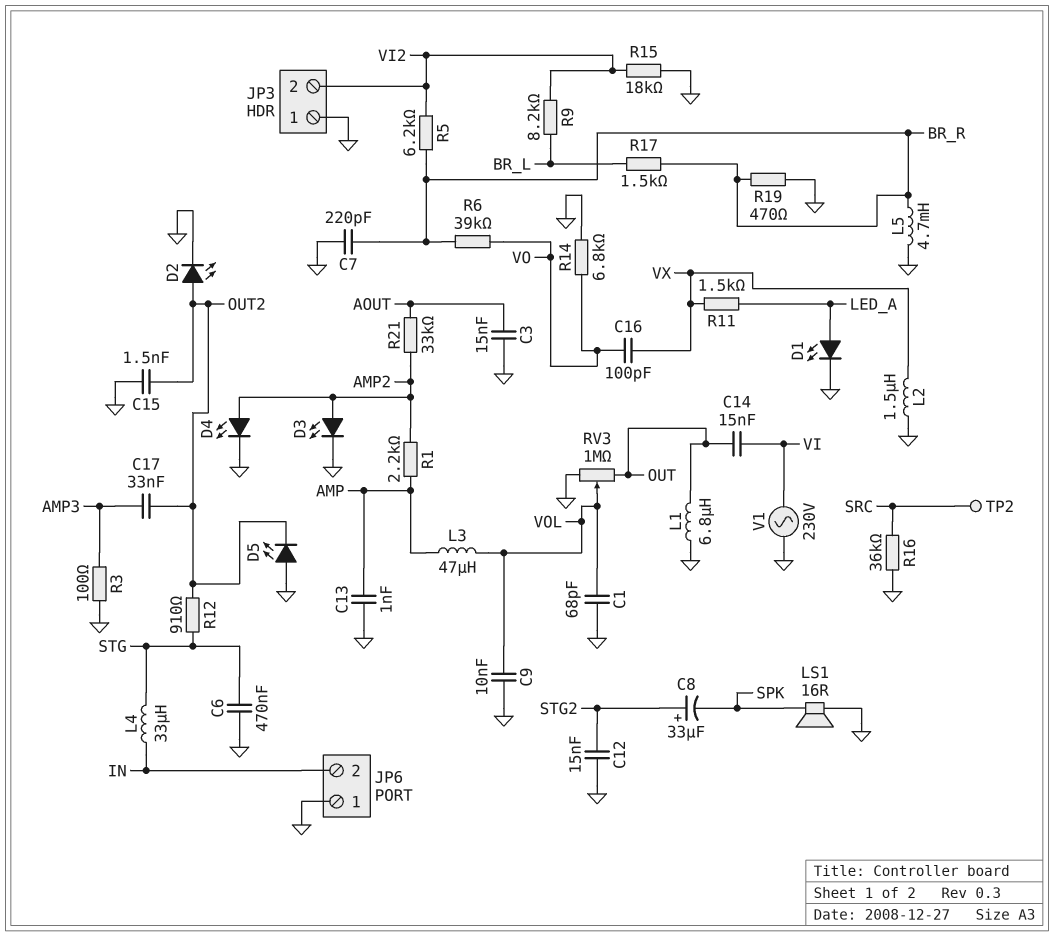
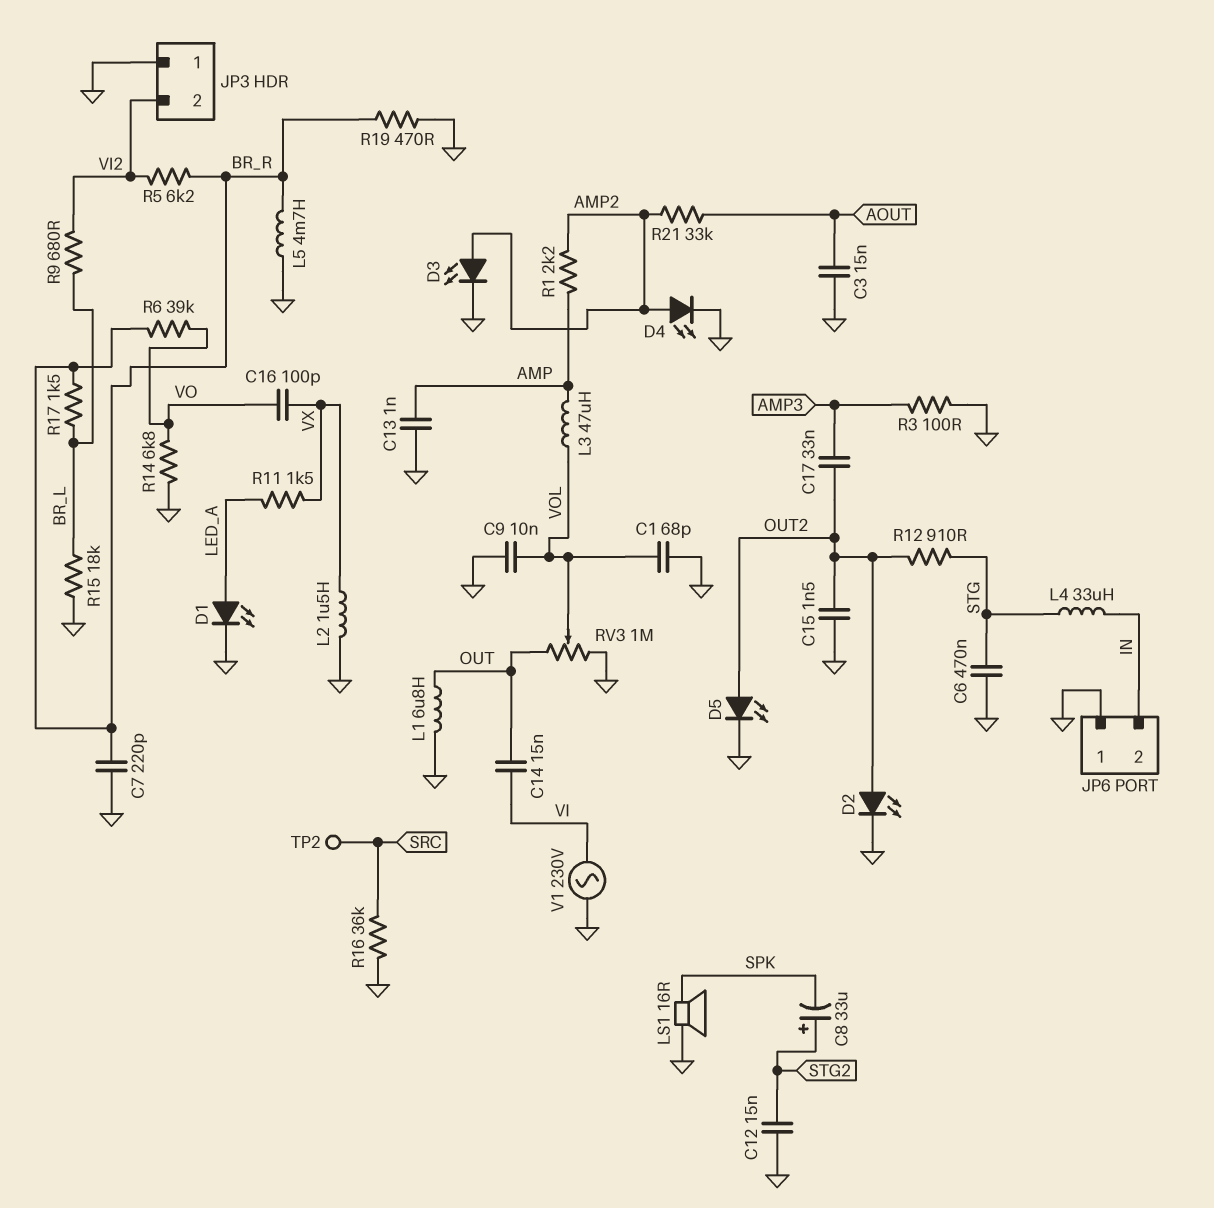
D5: LED (A GND, K OUT2) -> LED (A OUT2, K GND)
R9: 8.2k (BR_L, VI2) -> 680 (BR_L, VI2)
R15: 18k (GND, VI2) -> 18k (BR_L, GND)

